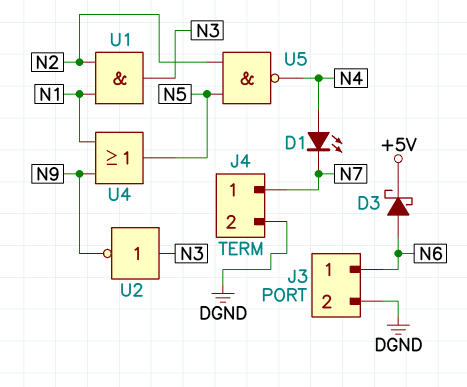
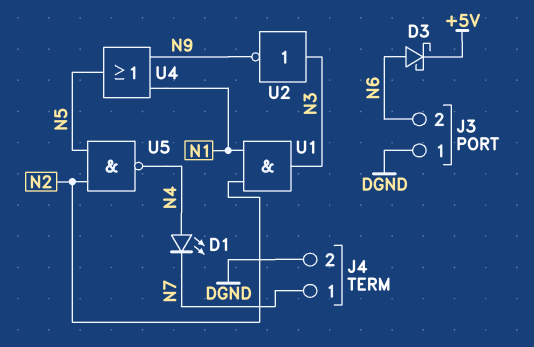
J3 pin 1: N6 -> DGND
J3 pin 2: DGND -> N6

